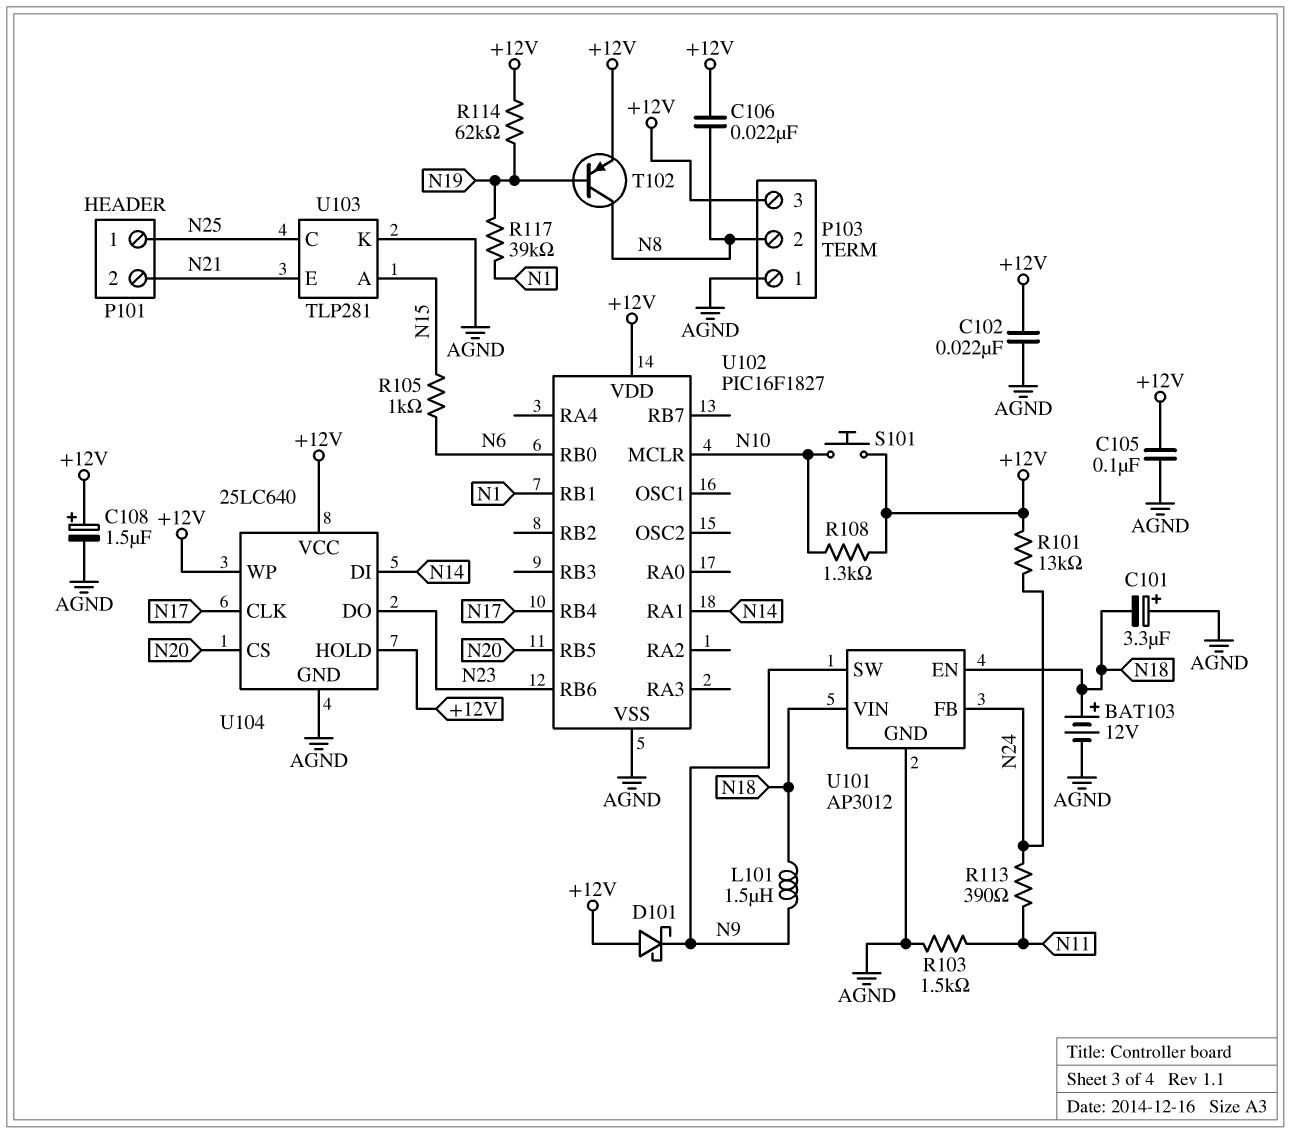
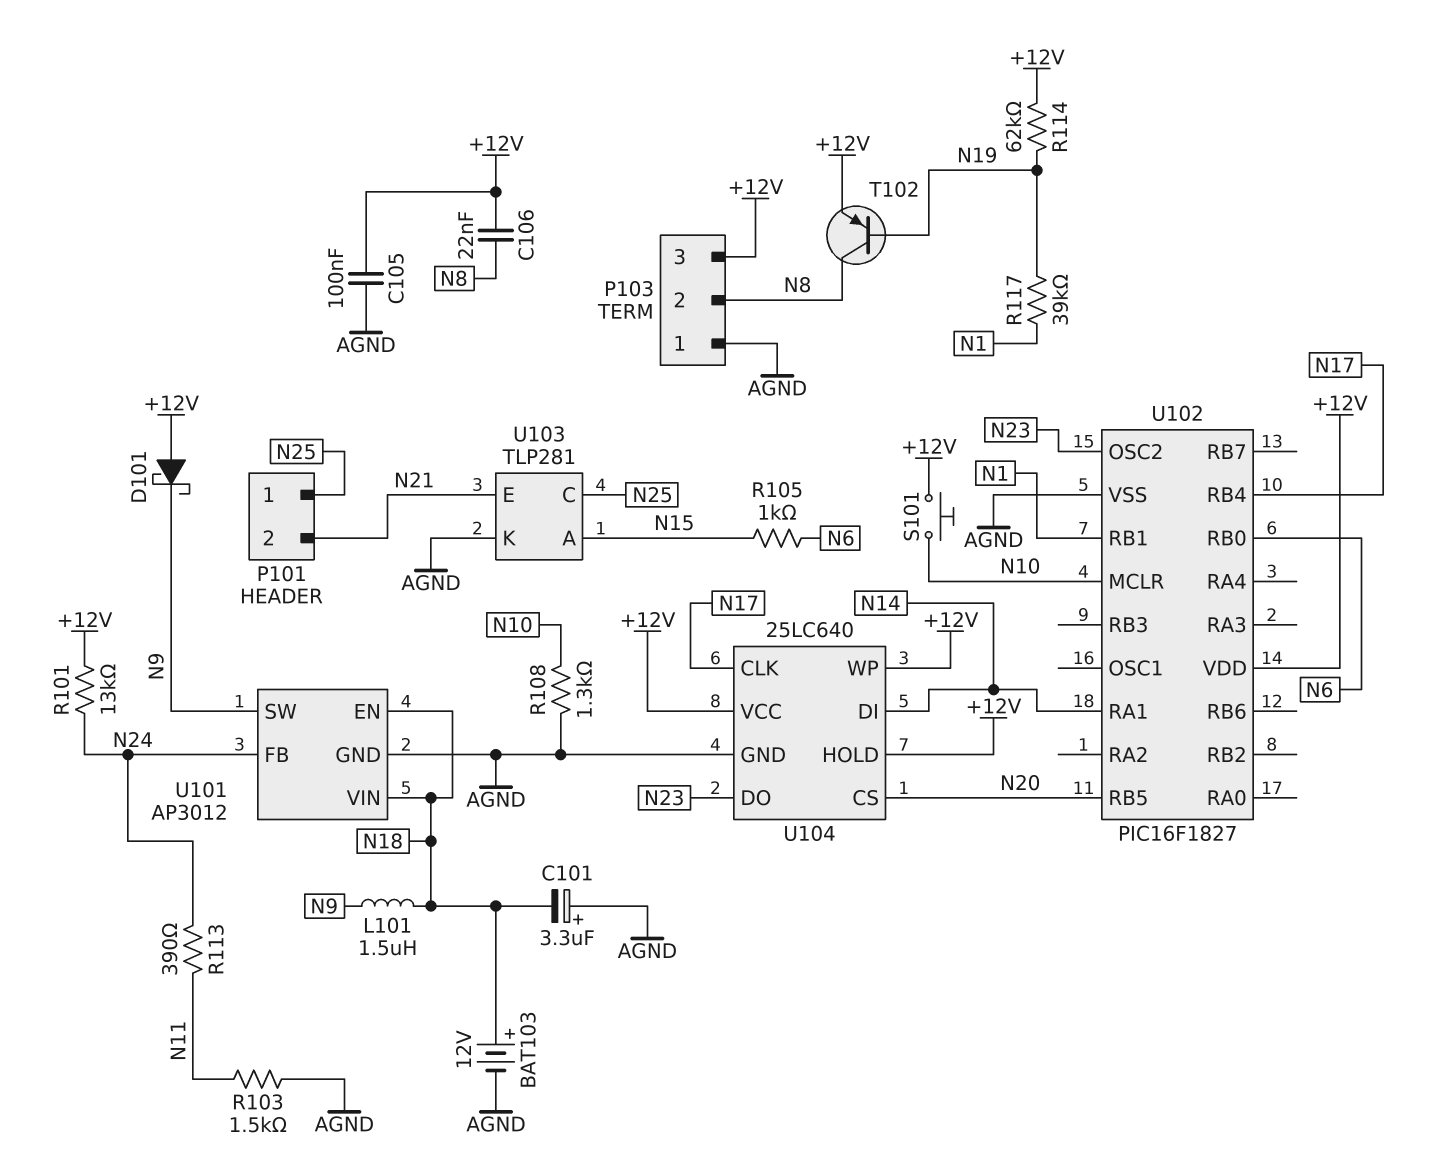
C102: 22nF (+12V, AGND) -> none
C108: 1.5uF (plus +12V, minus AGND) -> none
R108: 1.3k (+12V, N10) -> 1.3k (AGND, N10)
U102 pin OSC2: none -> N23
U102 pin RB6: N23 -> none

